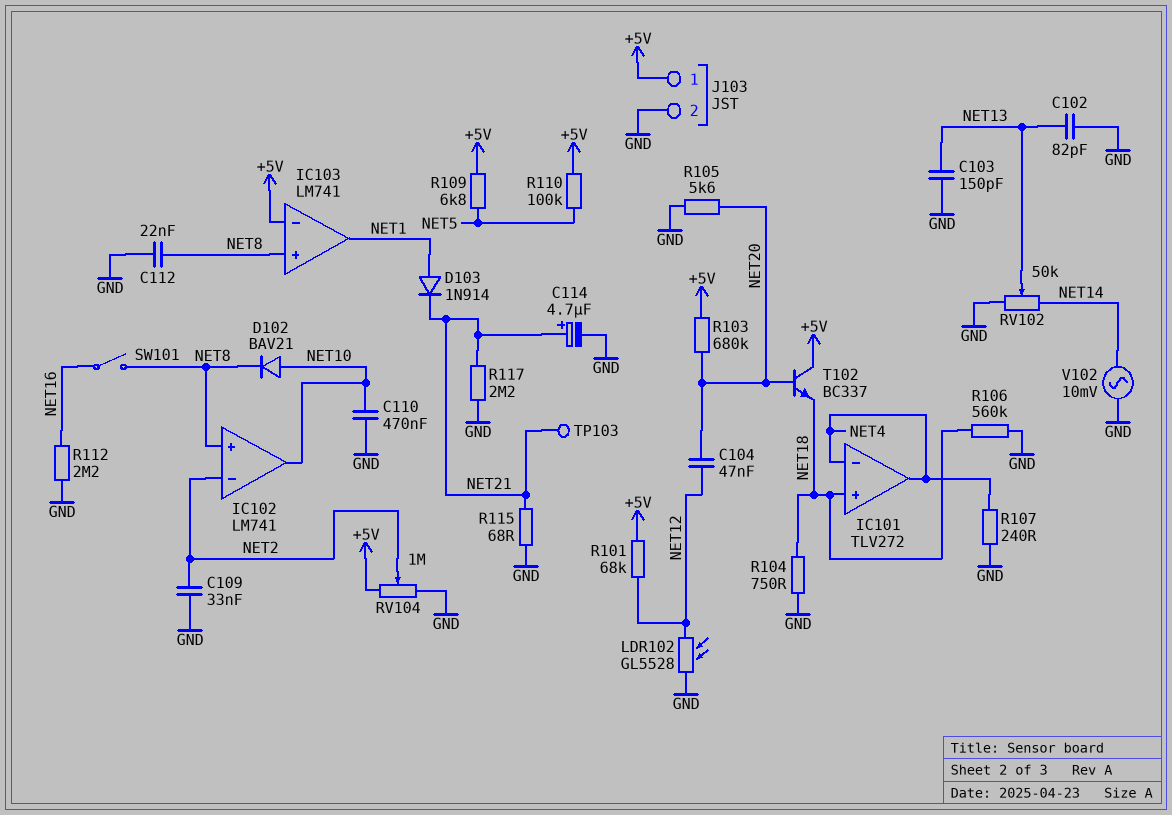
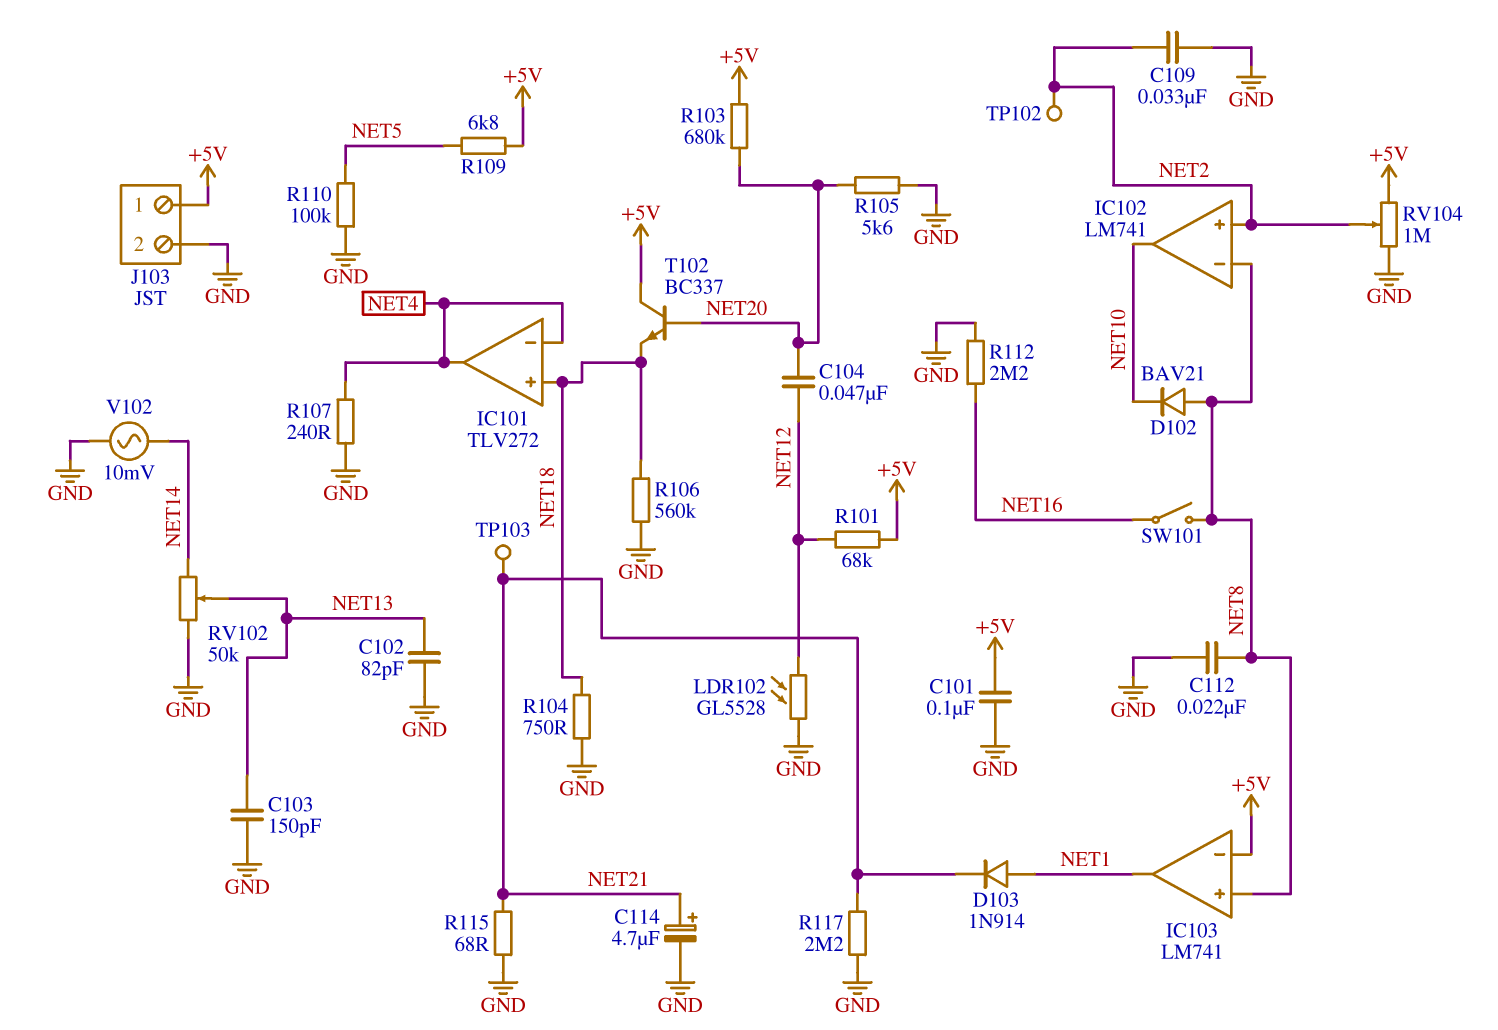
C101: none -> 100nF (+5V, GND)
C110: 470nF (GND, NET10) -> none
D102: diode BAV21 (A NET10, K NET8) -> diode BAV21 (A NET8, K NET10)
IC102 pin in+: NET8 -> NET2
IC102 pin in-: NET2 -> NET8
R110: 100k (+5V, NET5) -> 100k (GND, NET5)
TP102: none -> test point (NET2)

